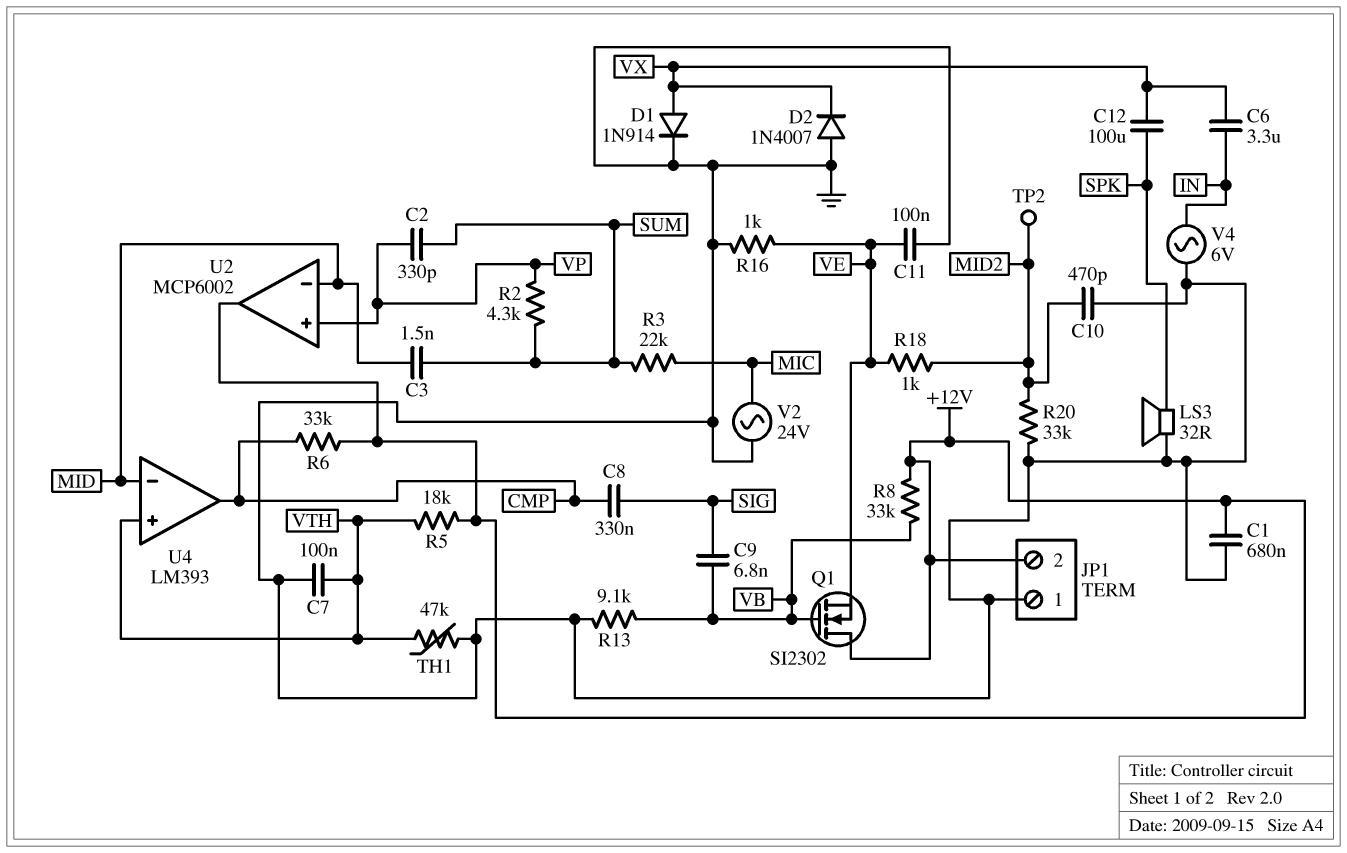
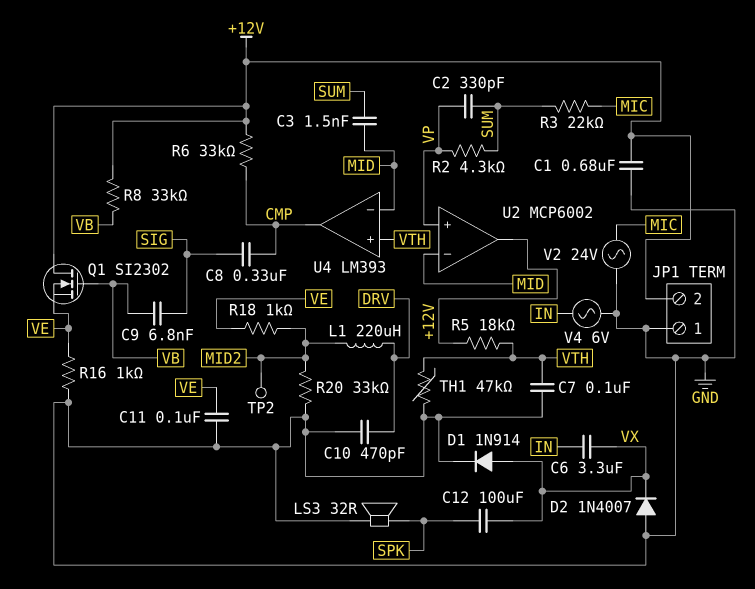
C10: 470pF (GND, MID2) -> 470pF (DRV, GND)
L1: none -> 220uH (DRV, MID2)
R13: 9.1k (GND, VB) -> none

